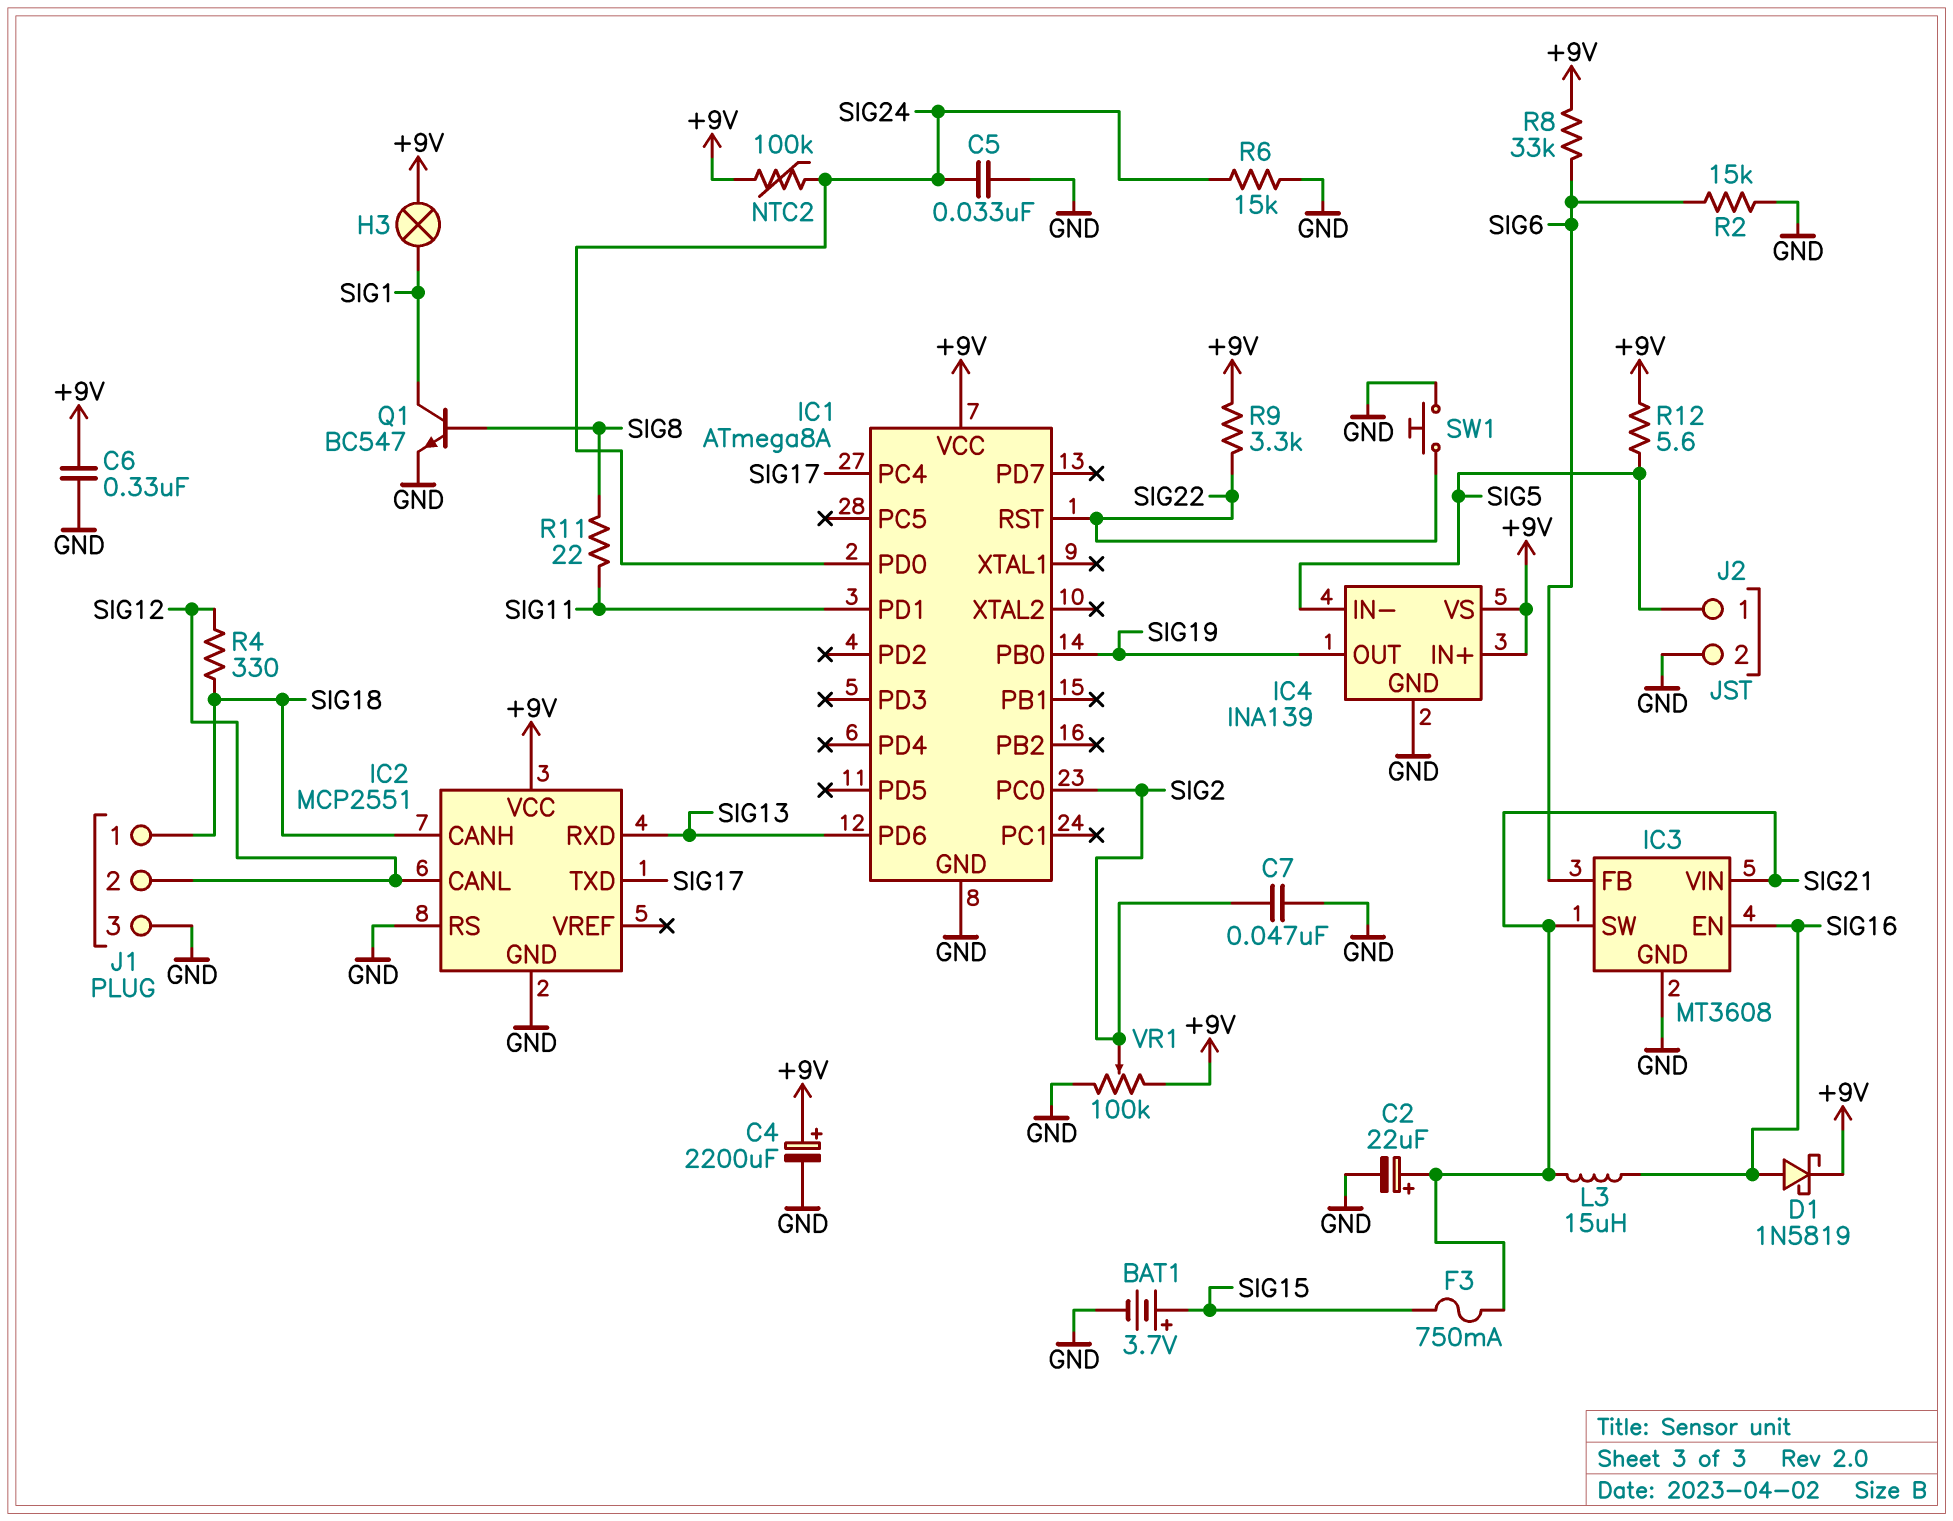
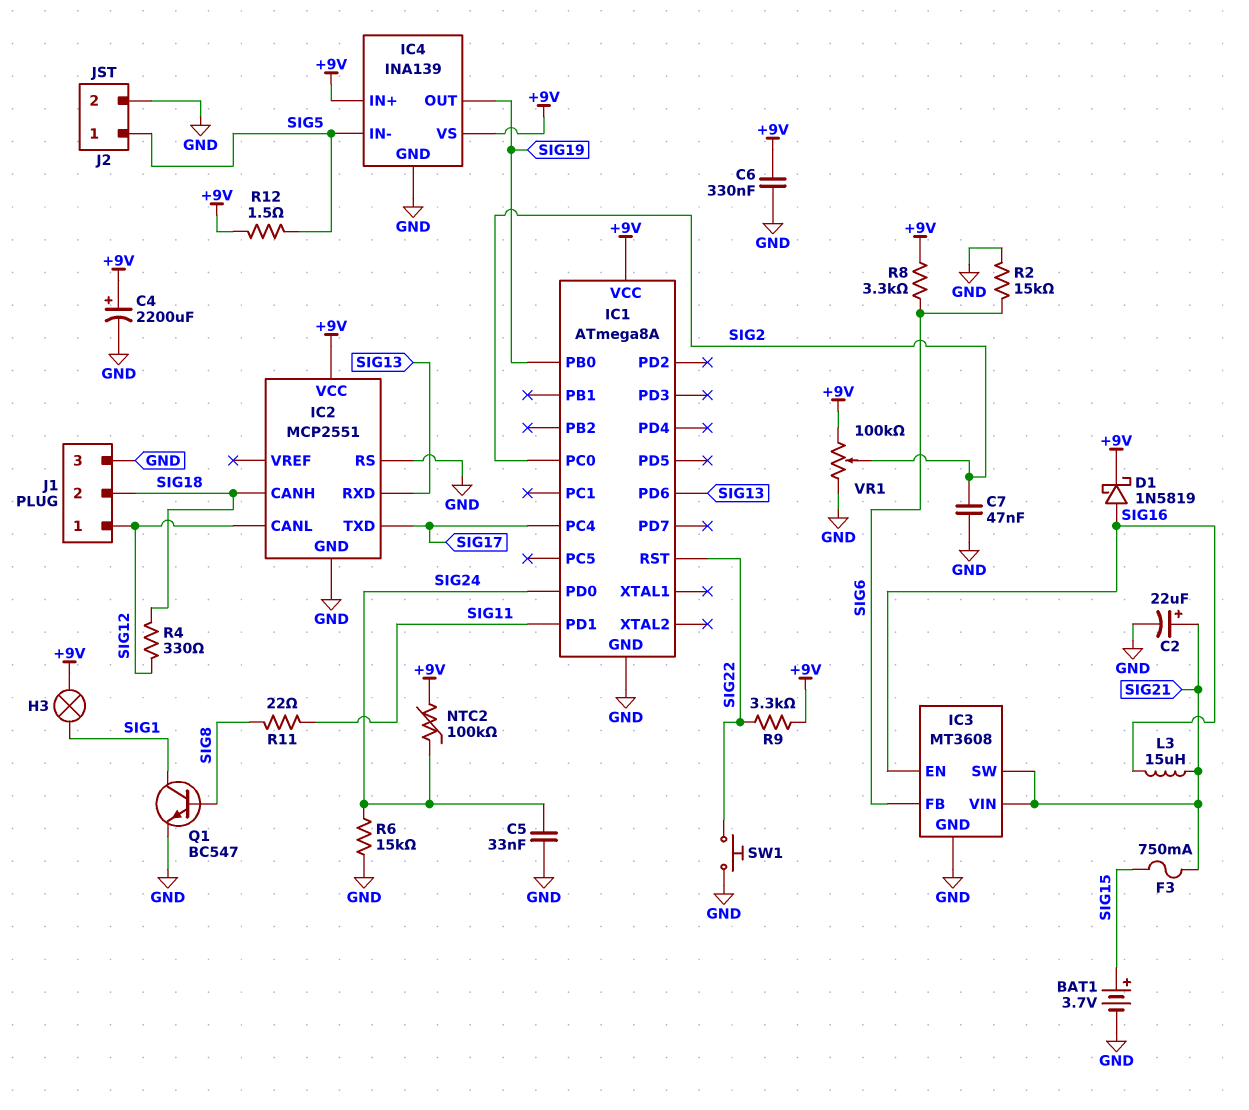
J1 pin 1: SIG18 -> SIG12
J1 pin 2: SIG12 -> SIG18
R8: 33k (+9V, SIG6) -> 3.3k (+9V, SIG6)
R12: 5.6 (+9V, SIG5) -> 1.5 (+9V, SIG5)

